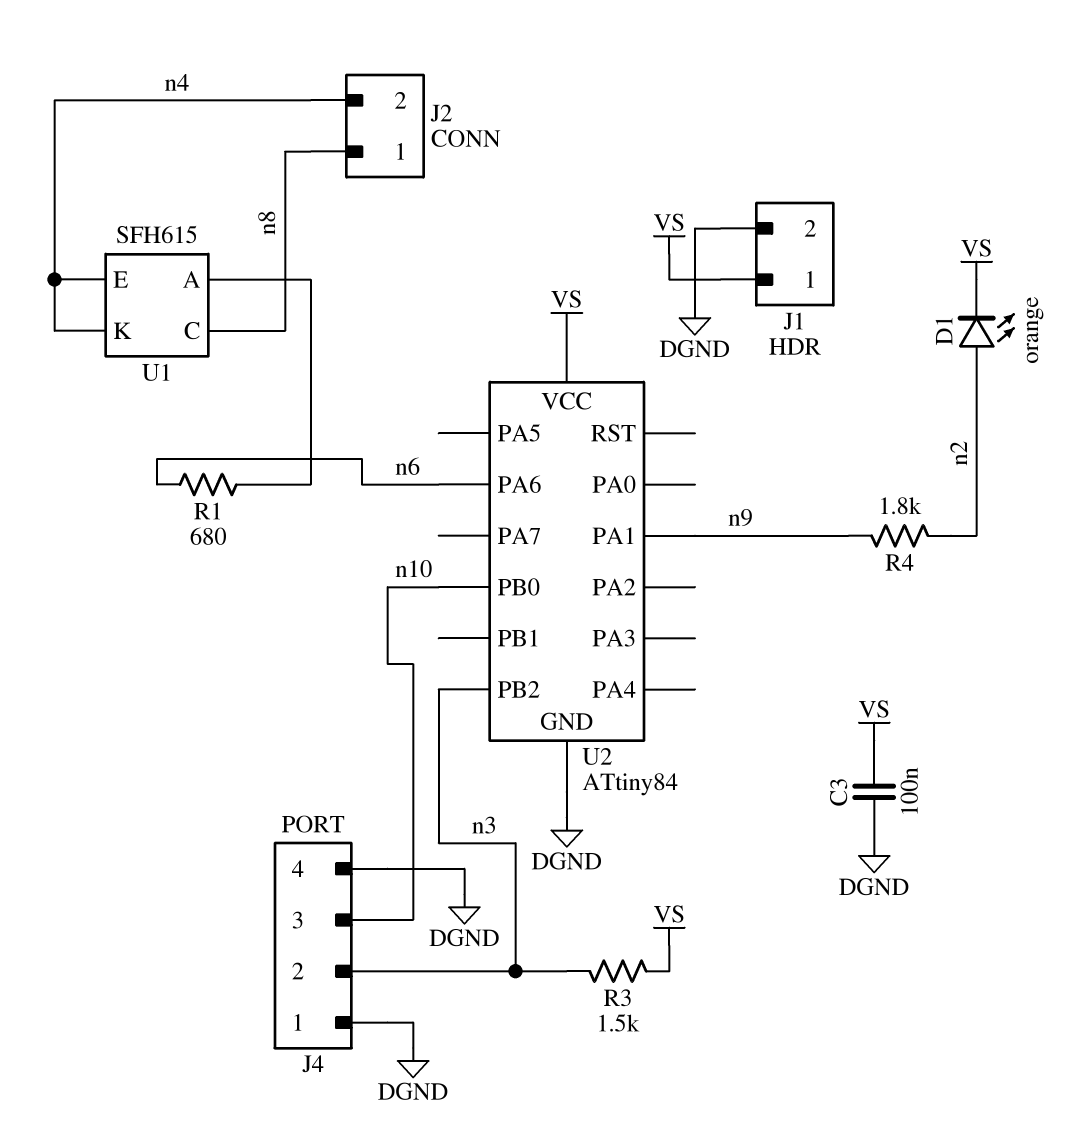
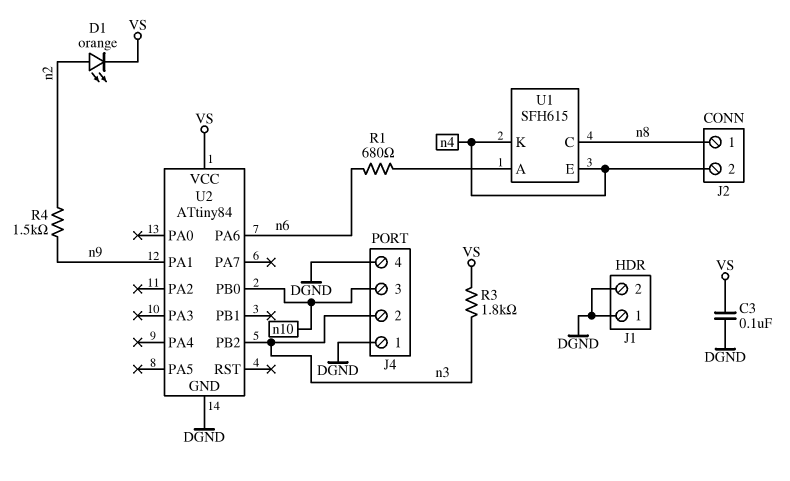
J1 pin 1: VS -> DGND
R3: 1.5k (VS, n3) -> 1.8k (VS, n3)
R4: 1.8k (n2, n9) -> 1.5k (n2, n9)

